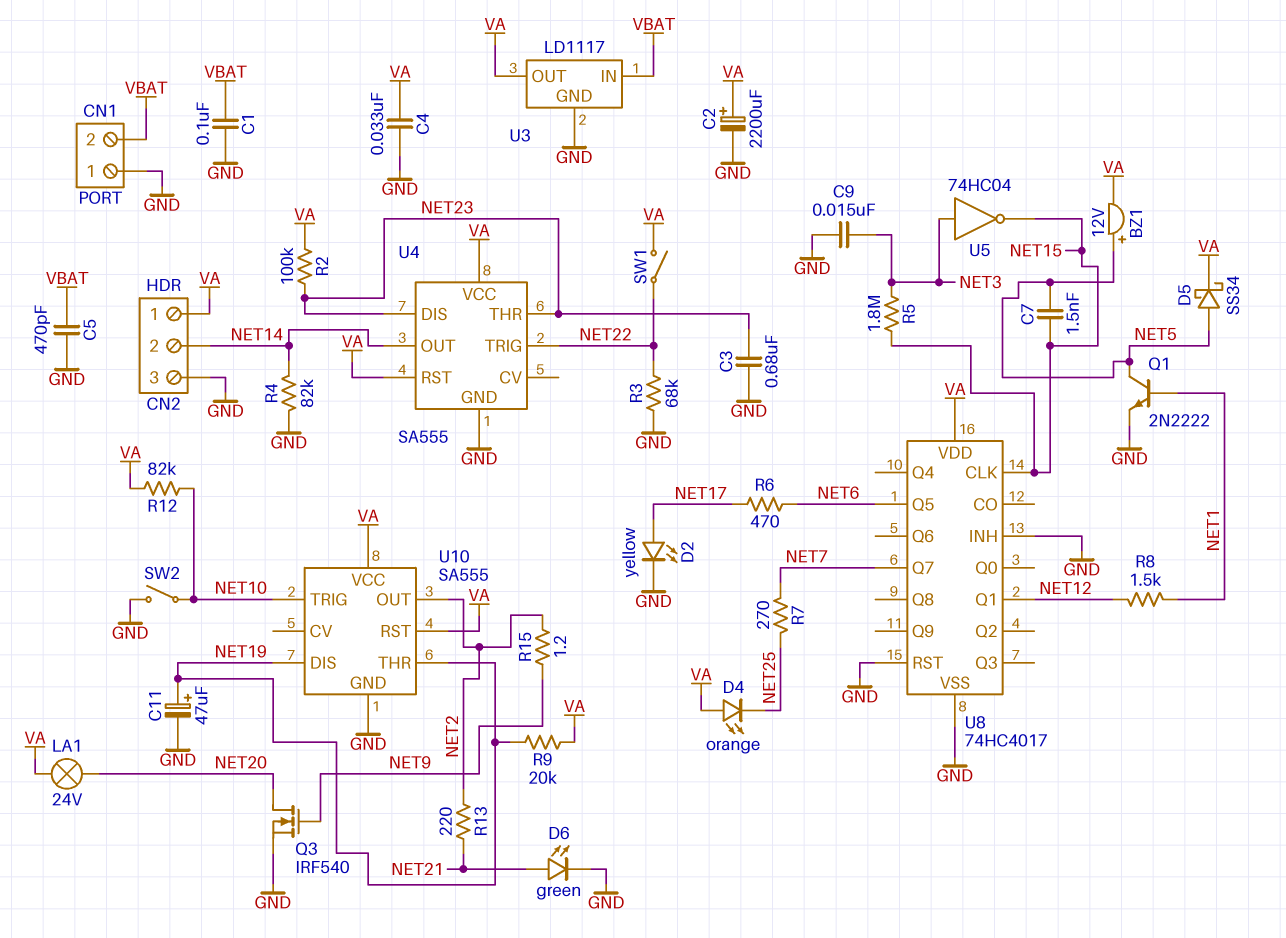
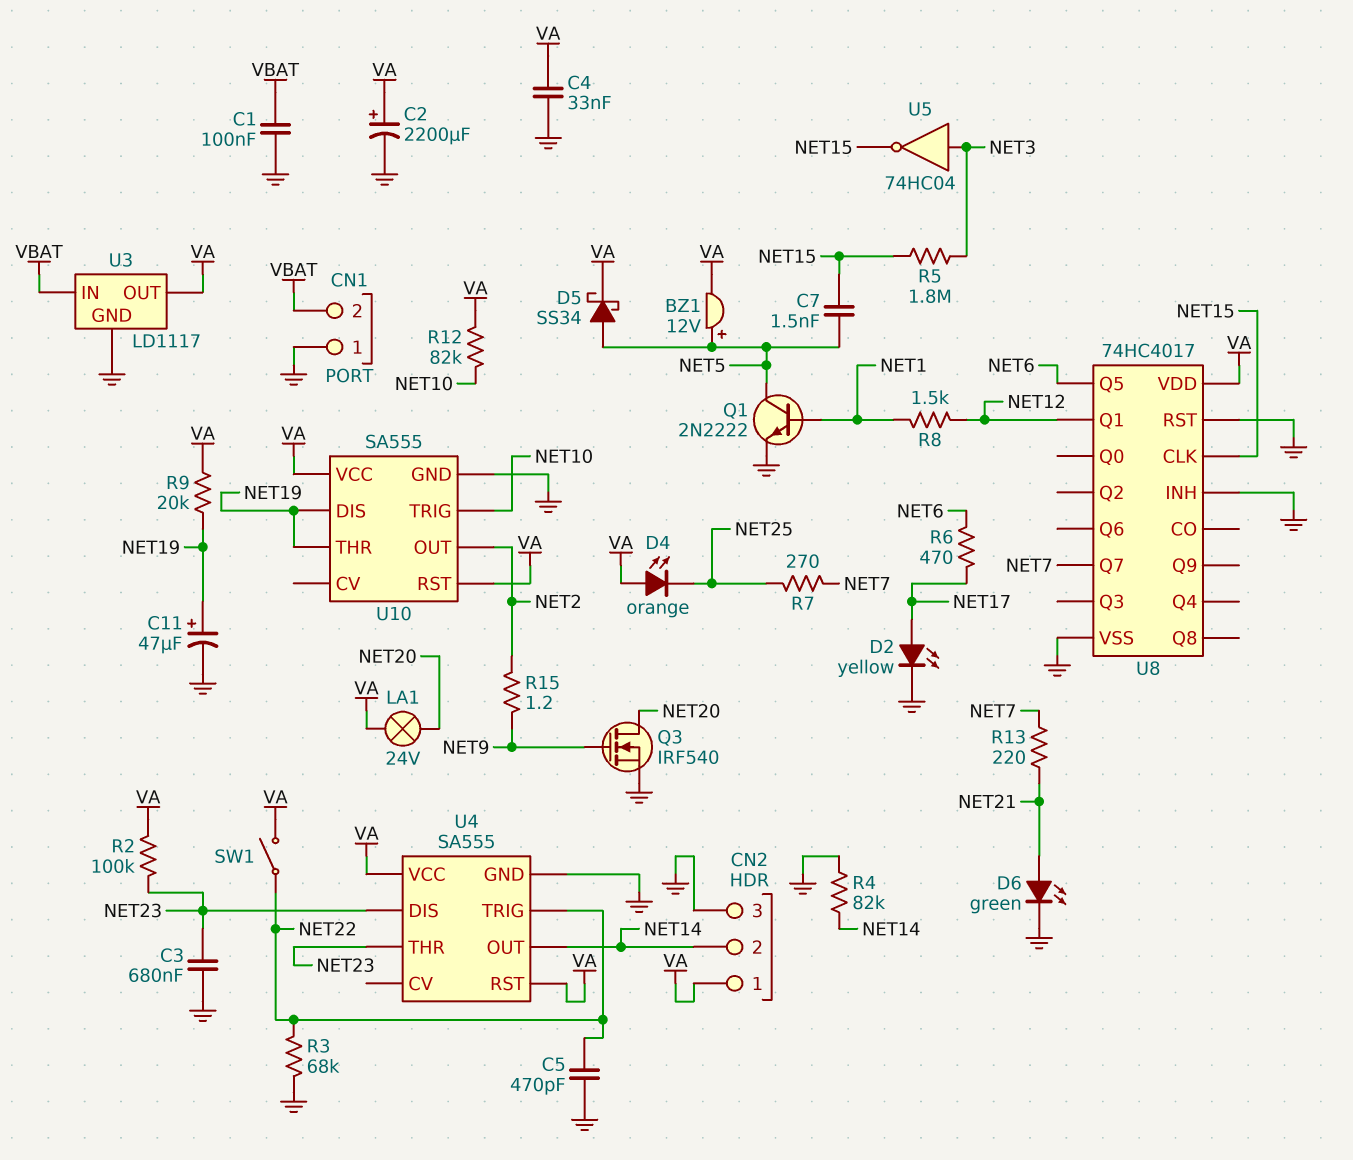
C5: 470pF (GND, VBAT) -> 470pF (GND, NET22)
C9: 15nF (GND, NET3) -> none
R13: 220 (NET2, NET21) -> 220 (NET7, NET21)
SW2: switch (GND, NET10) -> none

